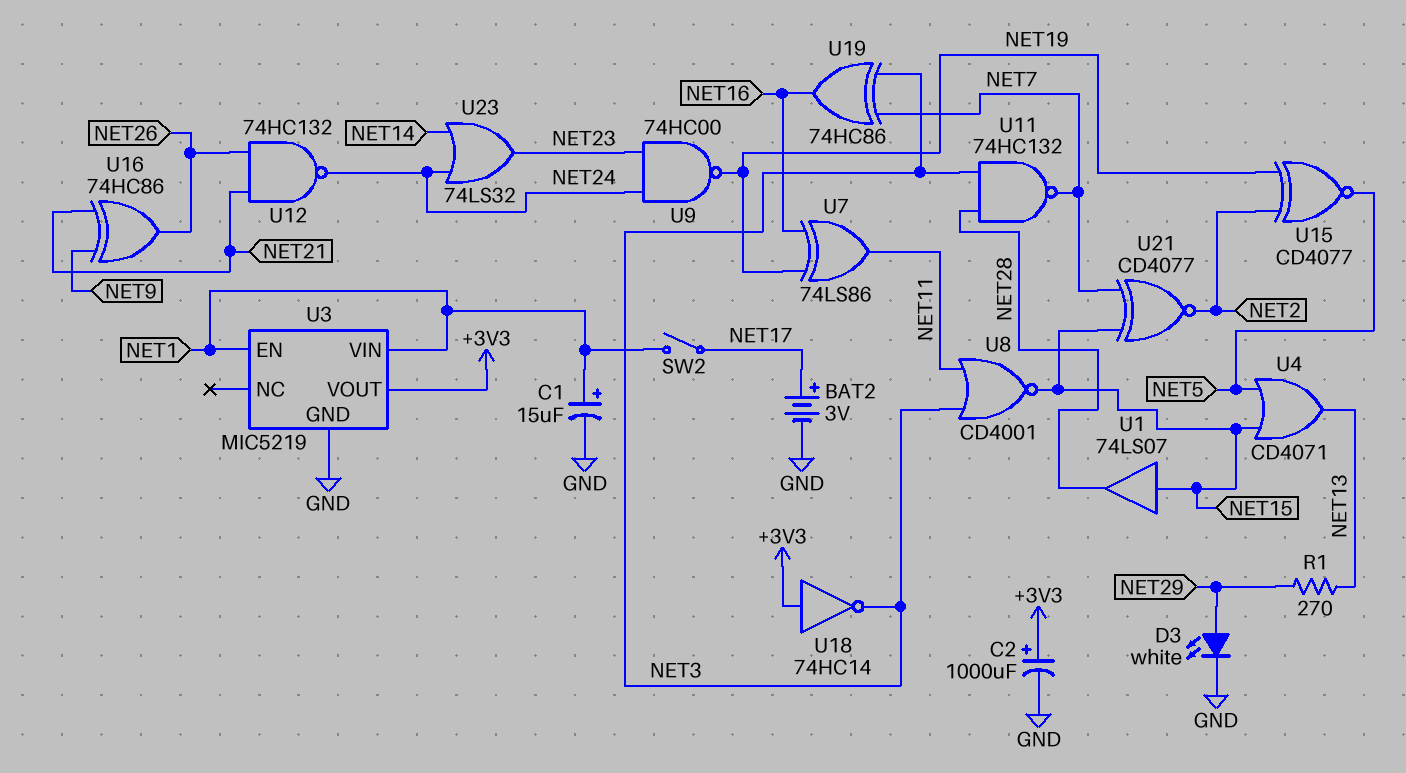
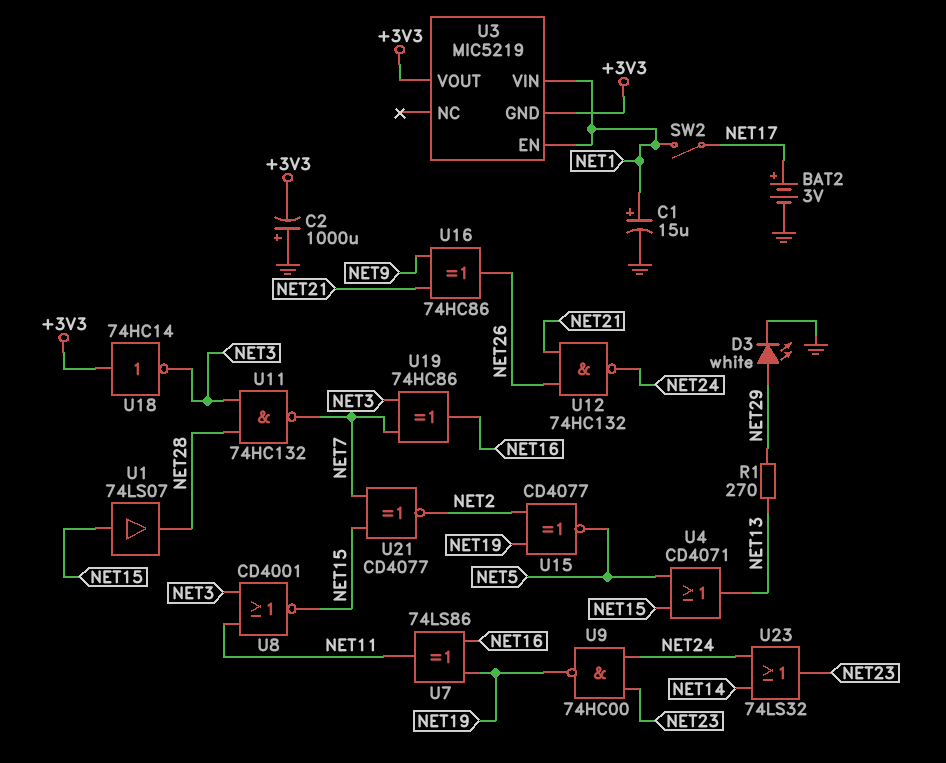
C2: 1000uF (plus +3V3, minus GND) -> 1000uF (plus GND, minus +3V3)
U3 pin GND: GND -> +3V3

